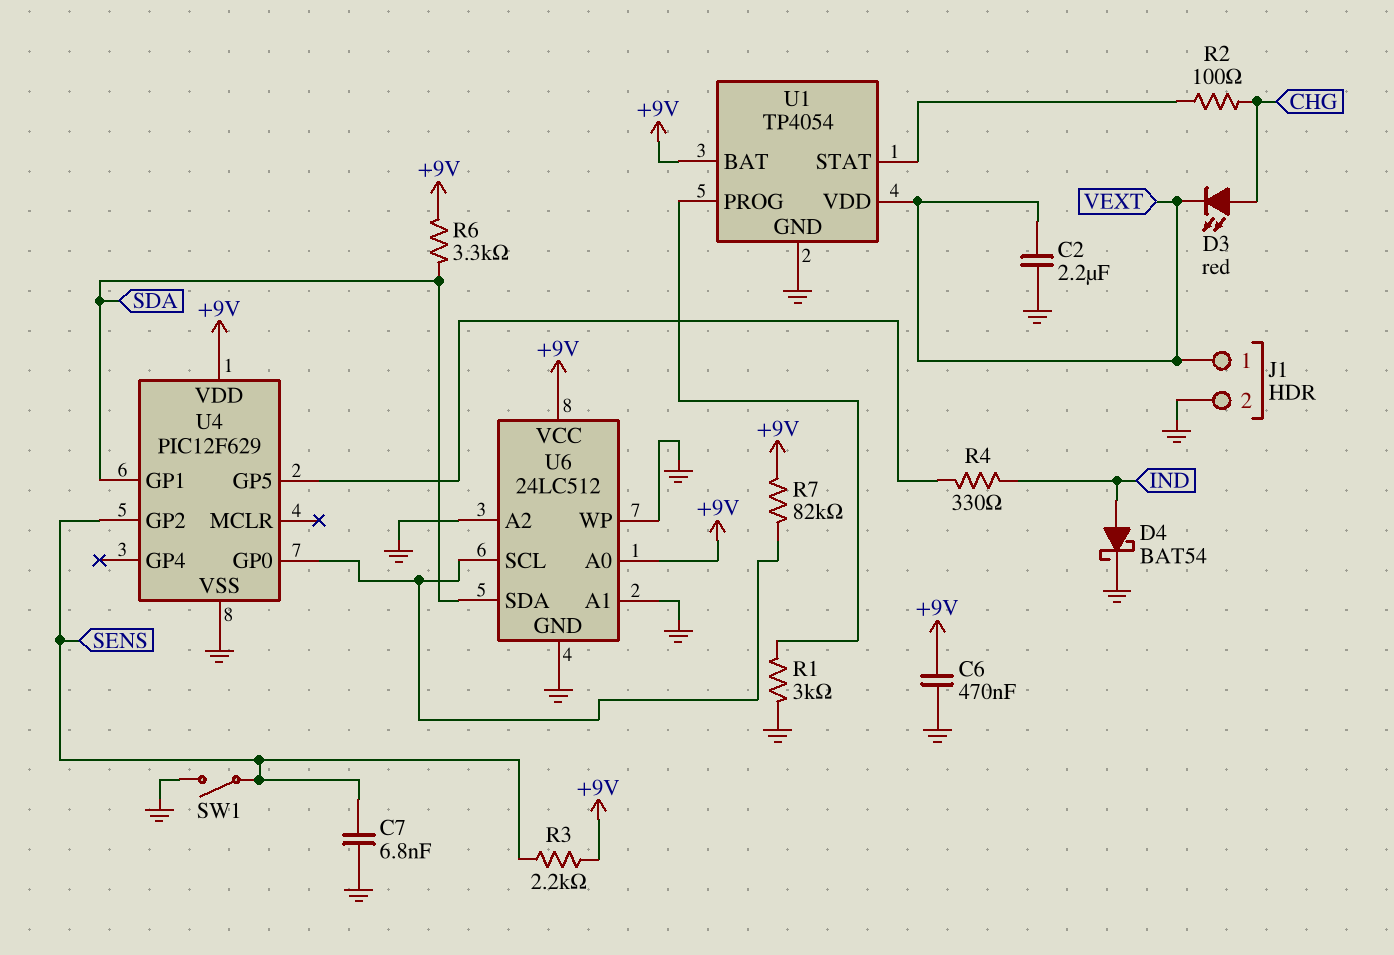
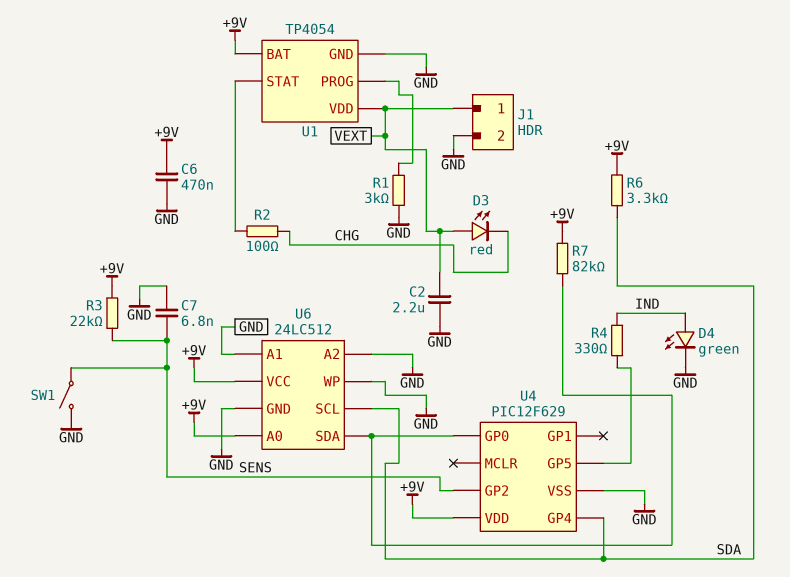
D3: LED red (A CHG, K VEXT) -> LED red (A VEXT, K CHG)
D4: schottky BAT54 (A IND, K GND) -> LED green (A IND, K GND)
R3: 2.2k (+9V, SENS) -> 22k (+9V, SENS)
U4 pin GP1: SDA -> none
U4 pin GP4: none -> SDA
U6 pin SCL: U4/GP0 -> SDA
U6 pin SDA: SDA -> U4/GP0

